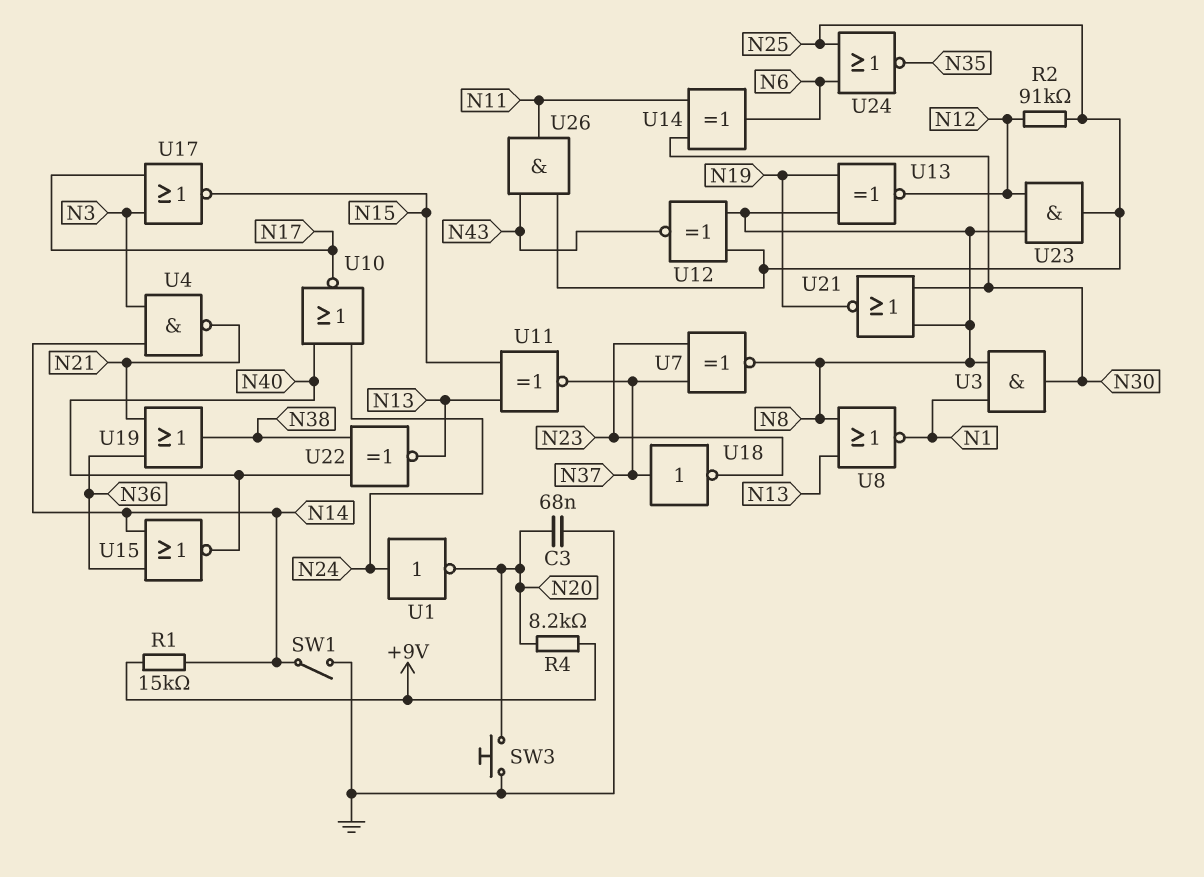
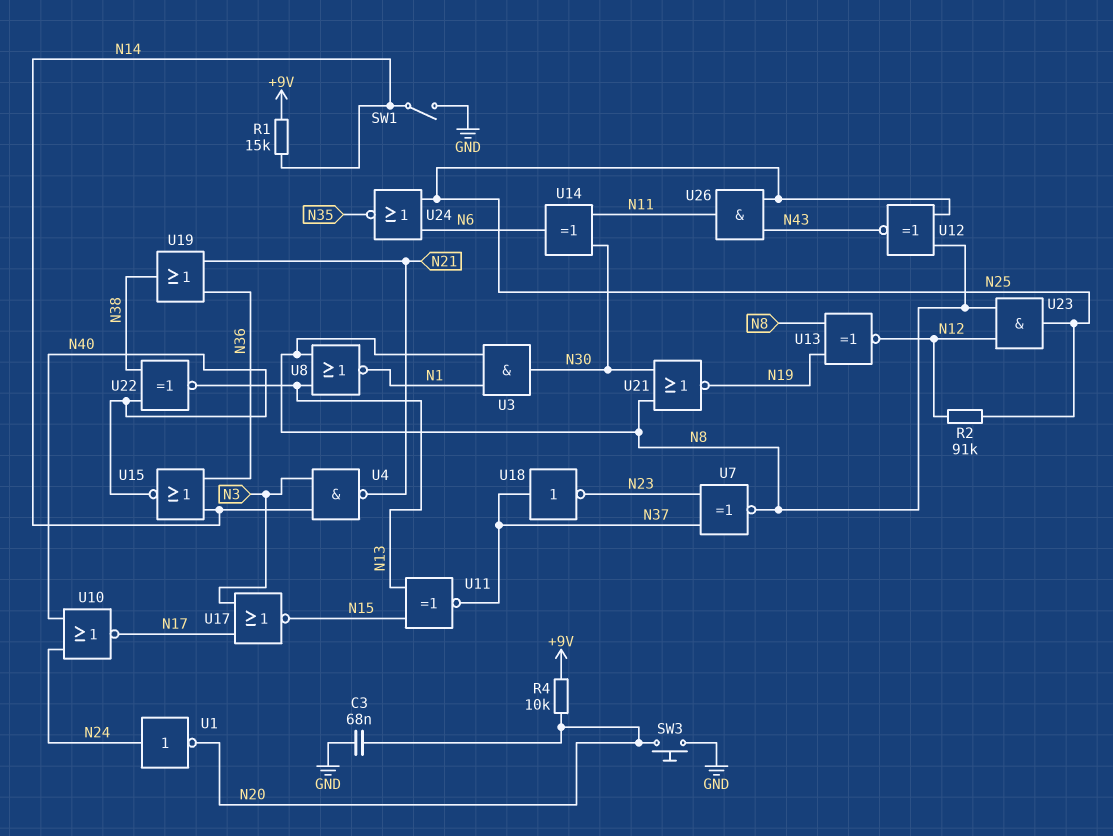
R4: 8.2k (+9V, N20) -> 10k (+9V, N20)

